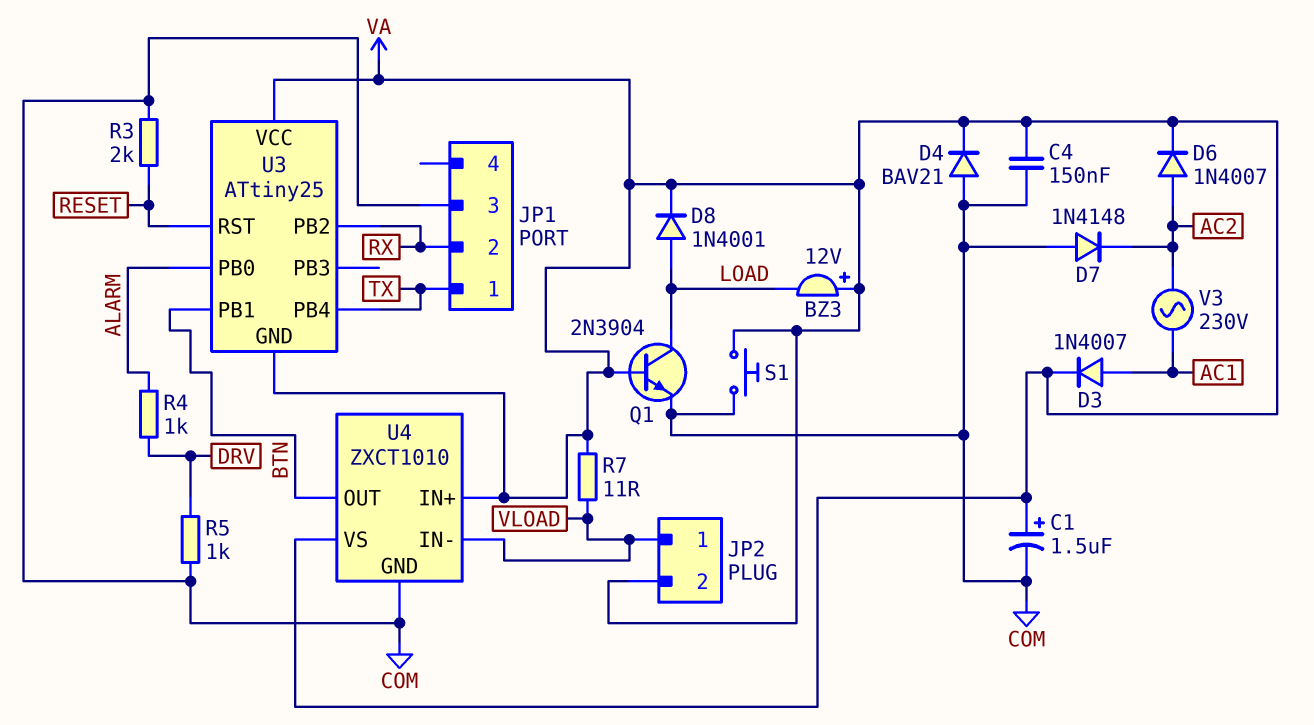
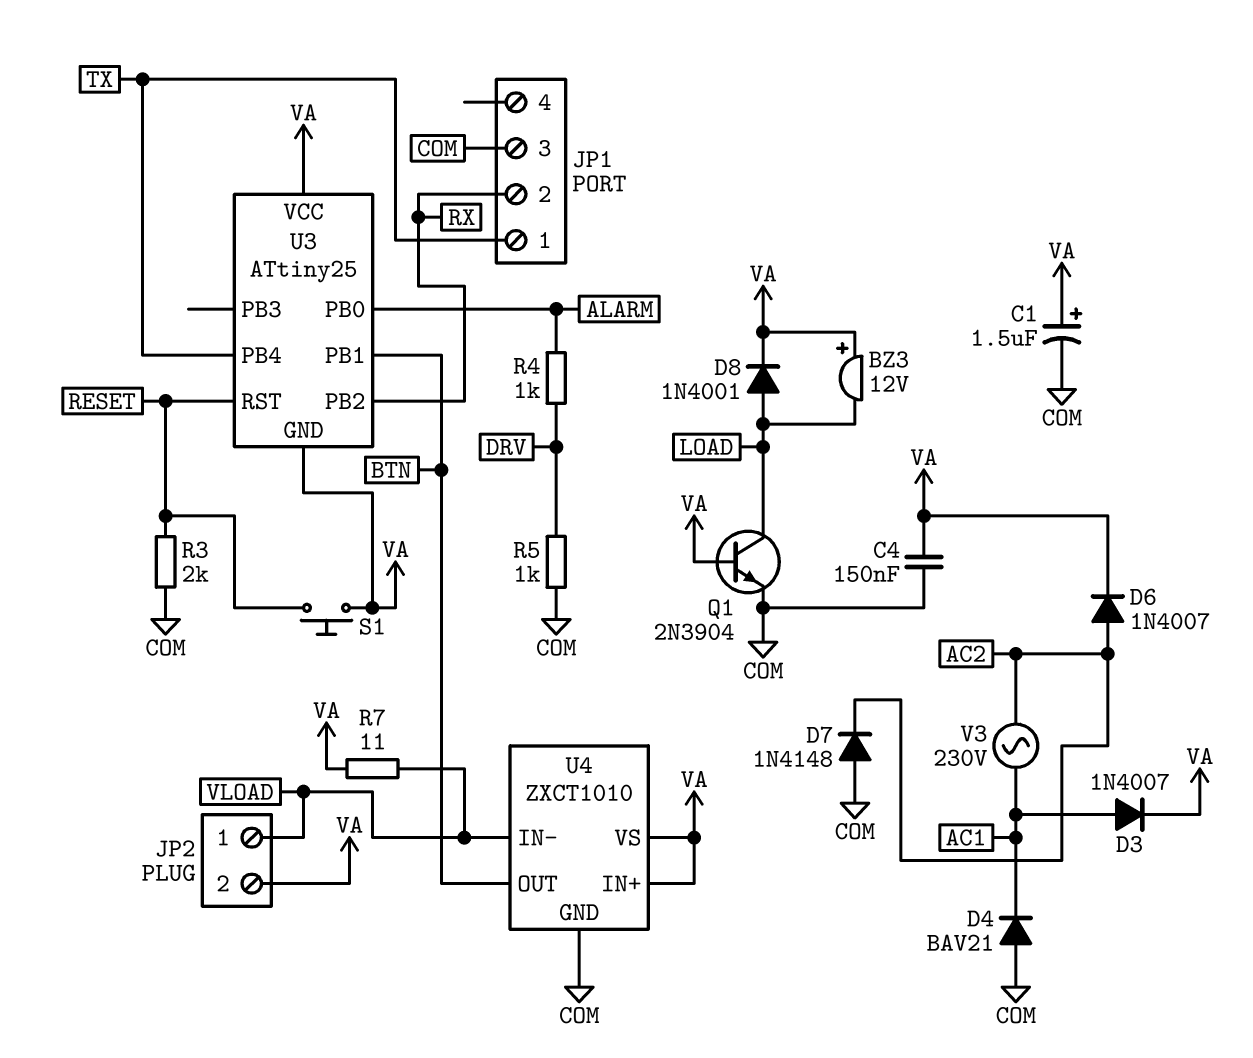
D4: diode BAV21 (A COM, K VA) -> diode BAV21 (A COM, K AC1)
S1: button (COM, VA) -> button (RESET, VA)

